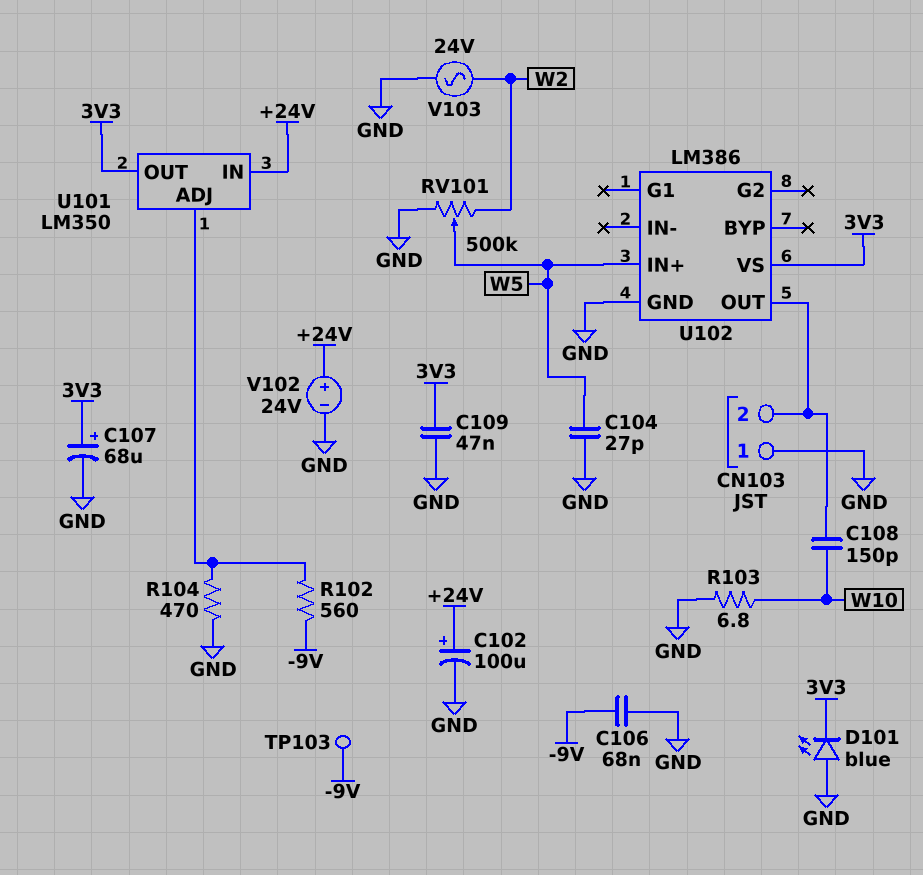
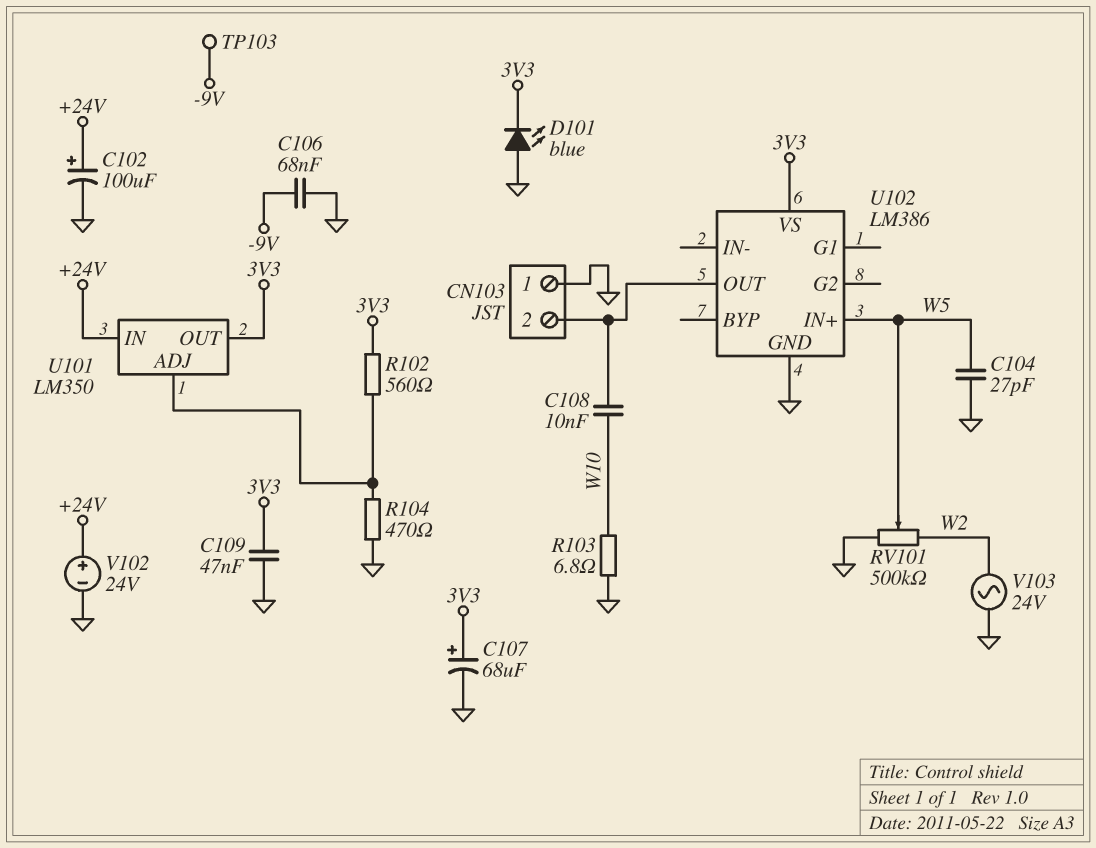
C108: 150pF (CN103/2, W10) -> 10nF (CN103/2, W10)
R102: 560 (-9V, U101/ADJ) -> 560 (3V3, U101/ADJ)

